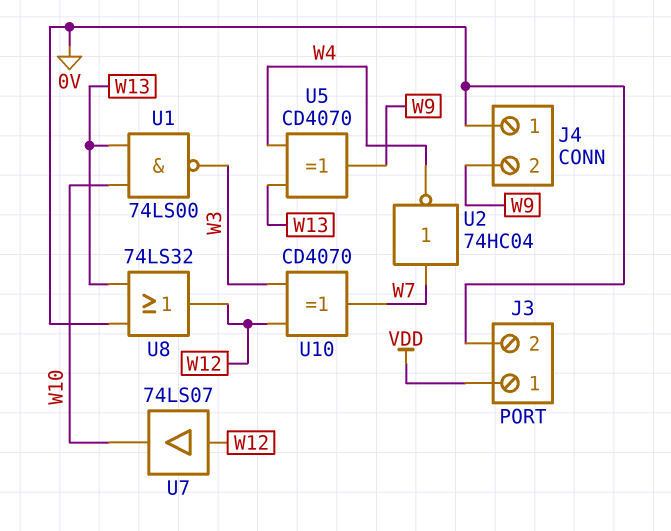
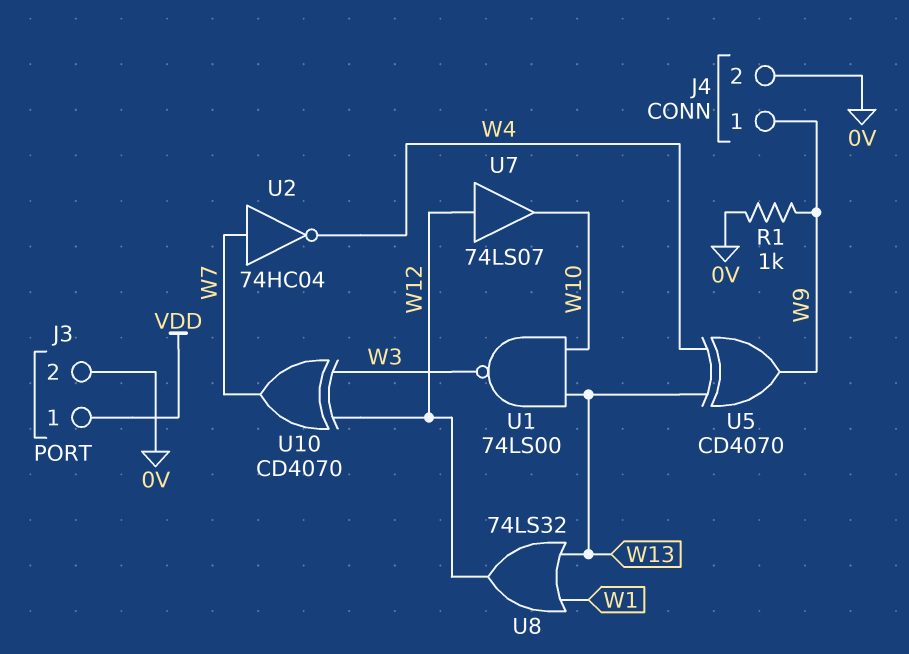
J4 pin 1: 0V -> W9
J4 pin 2: W9 -> 0V
R1: none -> 1k (0V, W9)
U8: OR 74LS32 (in 0V, in W13, out W12) -> OR 74LS32 (in W1, in W13, out W12)

